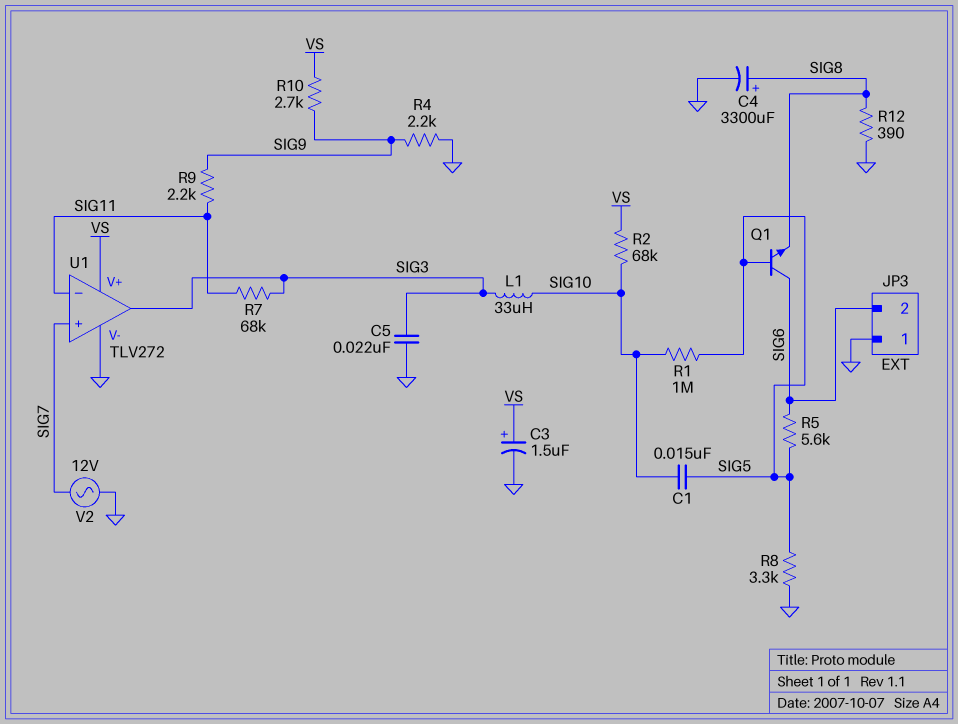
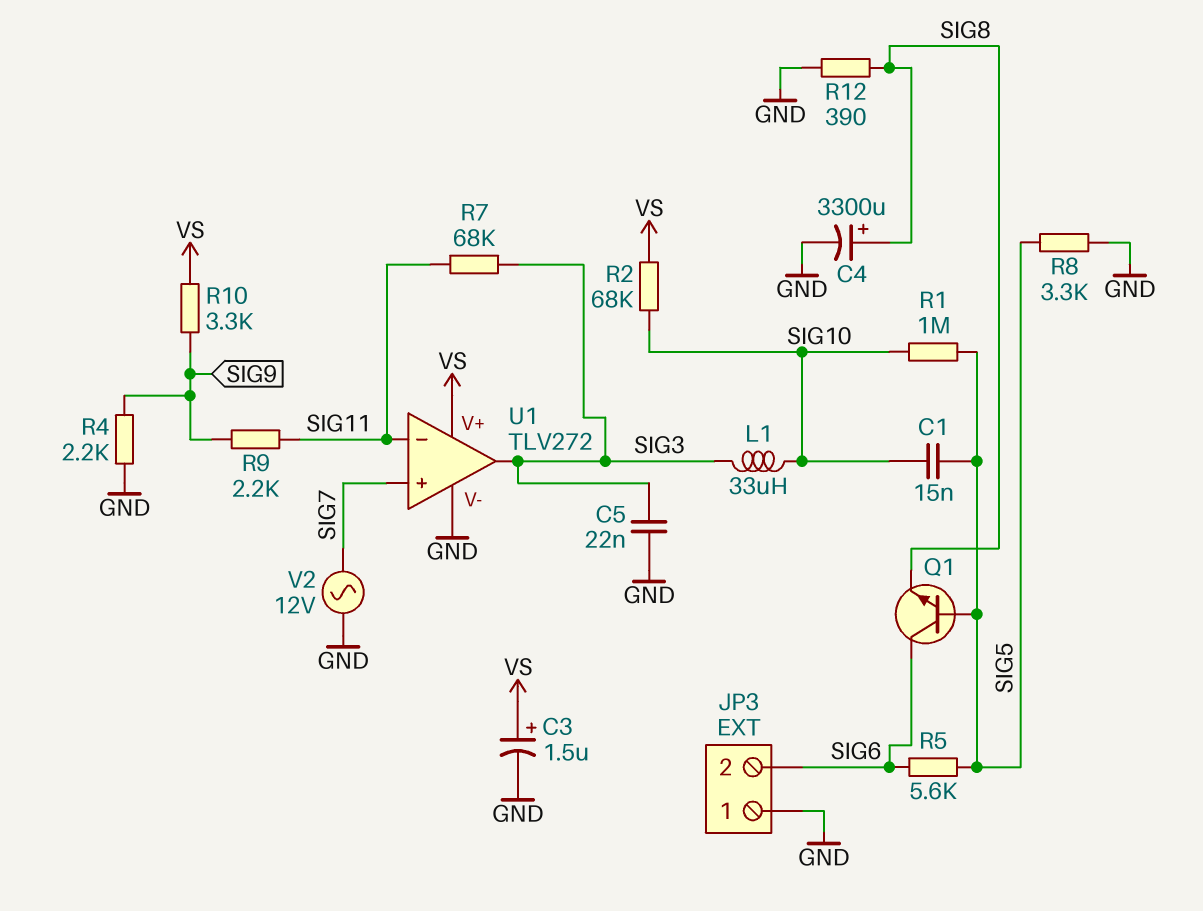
R10: 2.7k (SIG9, VS) -> 3.3k (SIG9, VS)

